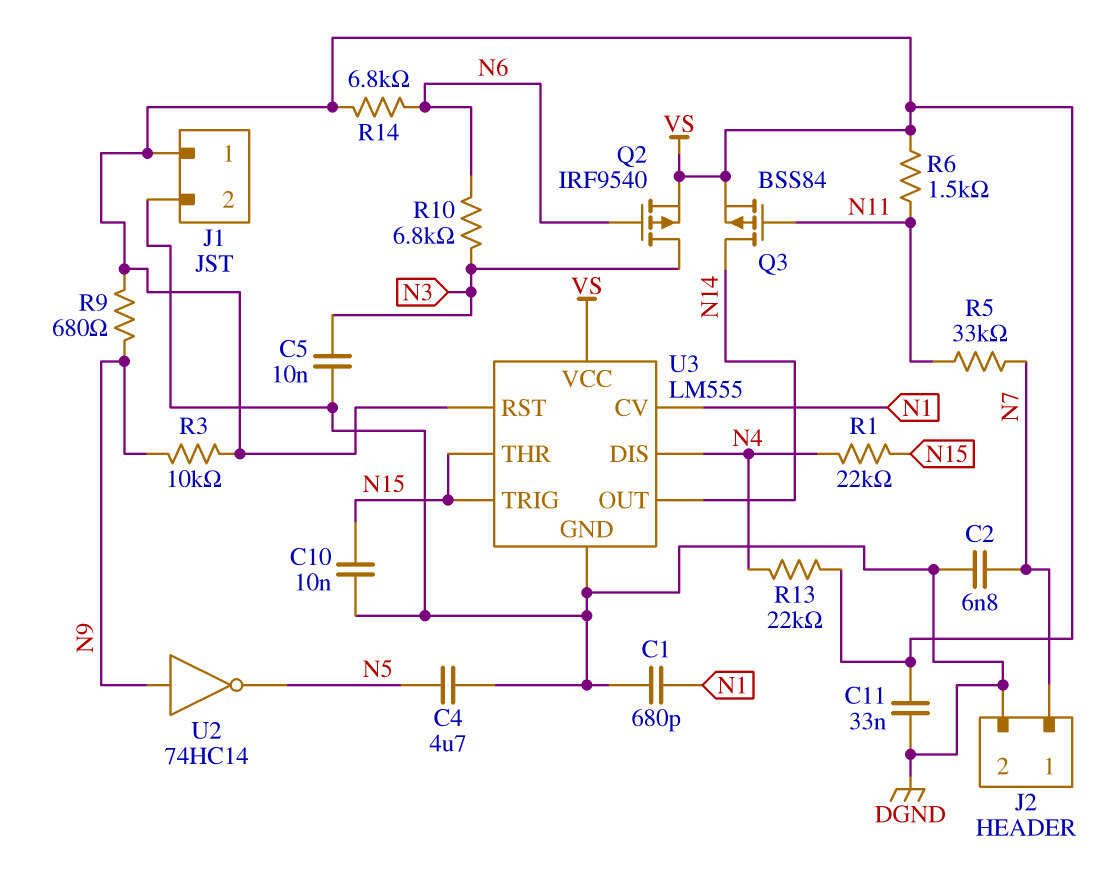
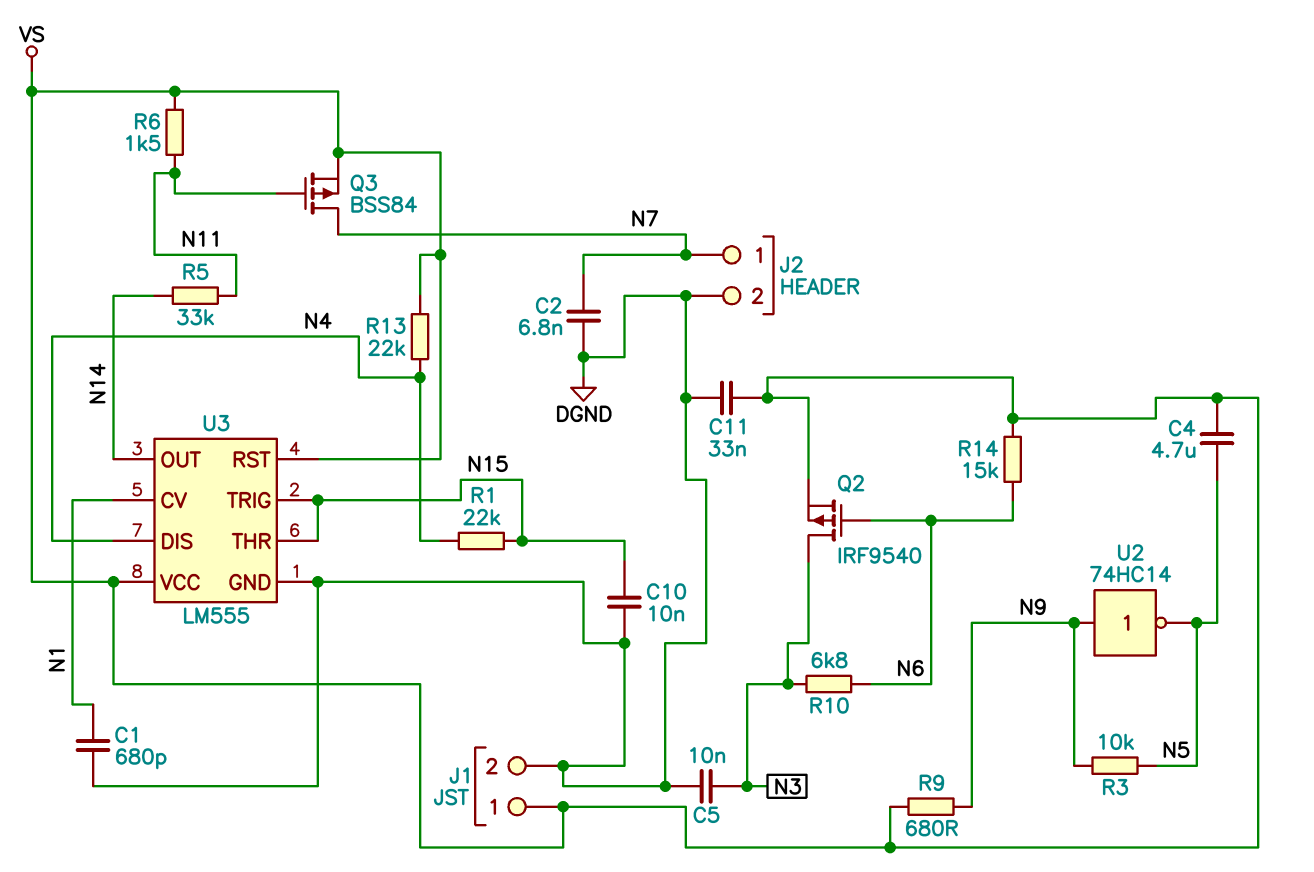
C4: 4.7uF (DGND, N5) -> 4.7uF (N5, VS)
Q3: PMOS BSS84 (G N11, D N14, S VS) -> PMOS BSS84 (G N11, D N7, S VS)
R3: 10k (N9, VS) -> 10k (N5, N9)
R5: 33k (N7, N11) -> 33k (N11, N14)
R14: 6.8k (N6, VS) -> 15k (N6, VS)

